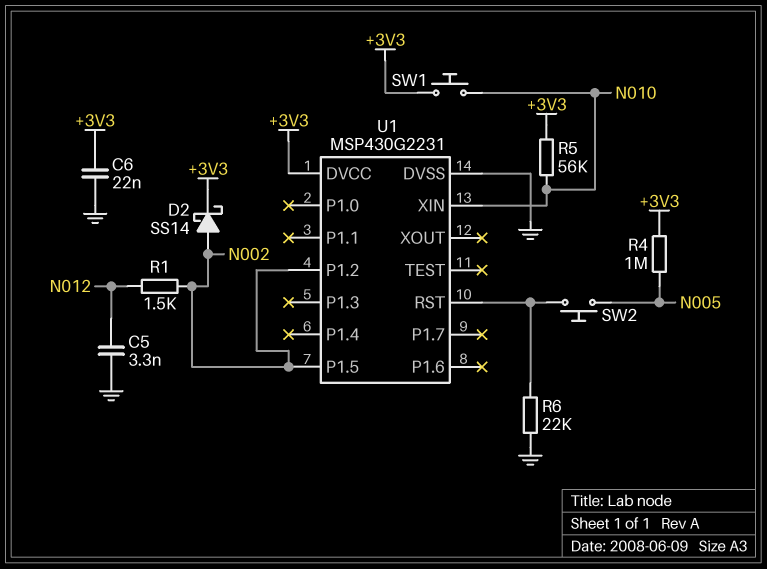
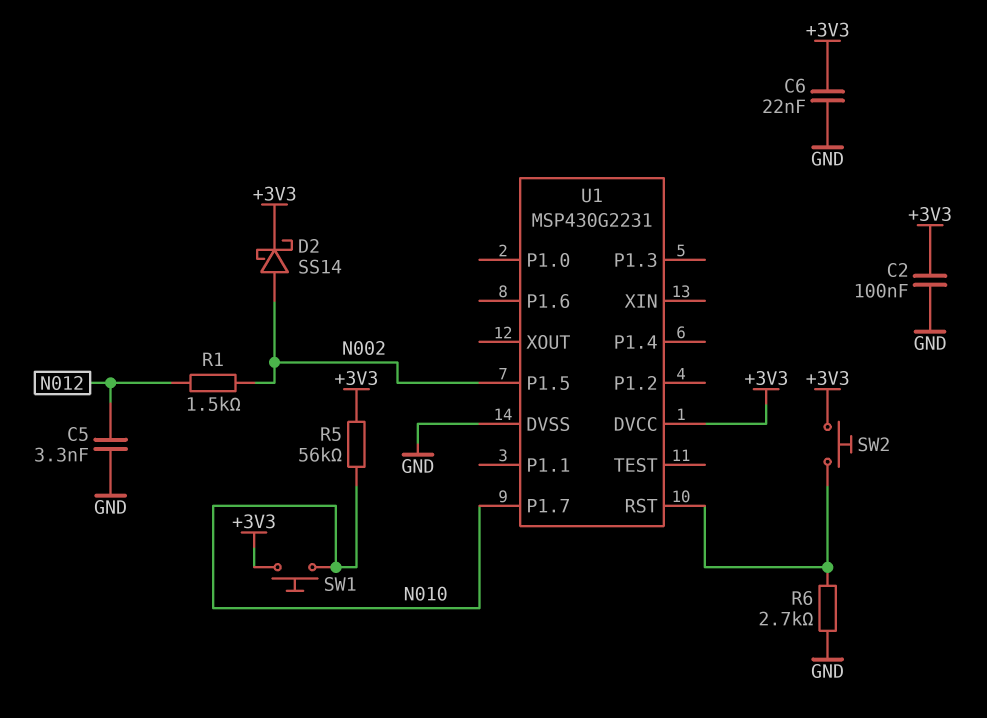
C2: none -> 100nF (+3V3, GND)
R4: 1M (+3V3, N005) -> none
R6: 22k (GND, U1/RST) -> 2.7k (GND, U1/RST)
SW2: button (N005, U1/RST) -> button (+3V3, U1/RST)
U1 pin P1.2: N002 -> none
U1 pin P1.7: none -> N010
U1 pin XIN: N010 -> none

